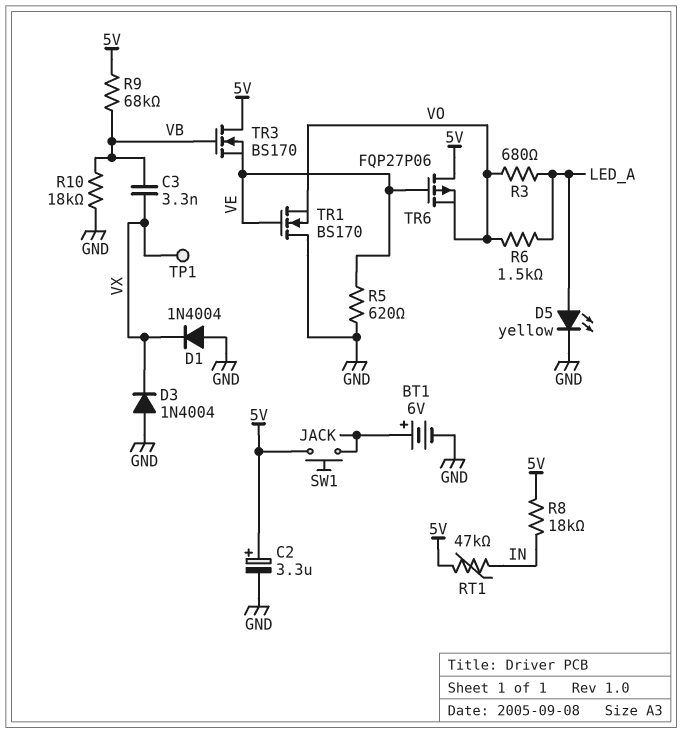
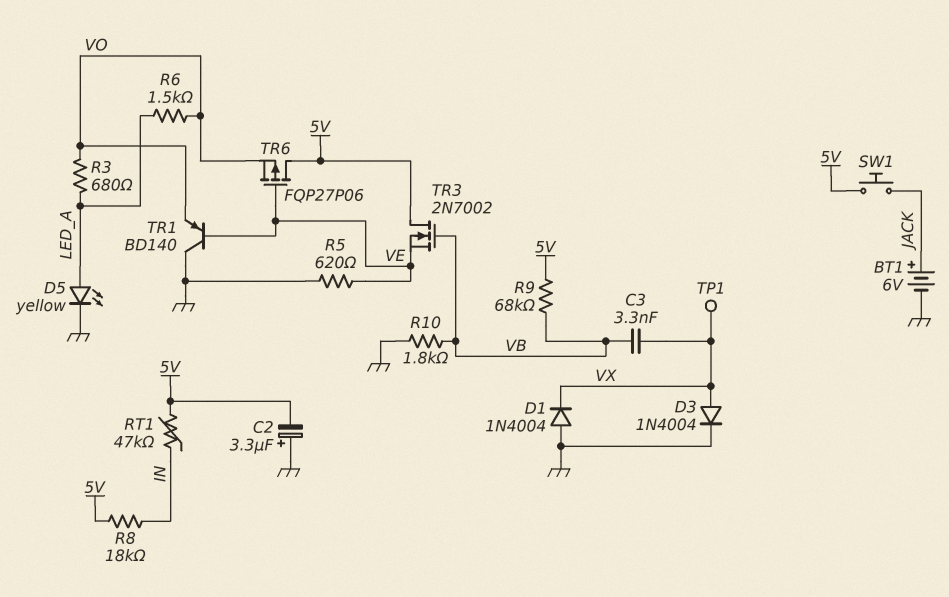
C2: 3.3uF (plus 5V, minus GND) -> 3.3uF (plus GND, minus 5V)
D3: diode 1N4004 (A GND, K VX) -> diode 1N4004 (A VX, K GND)
R10: 18k (GND, VB) -> 1.8k (GND, VB)
TR1: NMOS BS170 (G VE, D GND, S VO) -> PNP BD140 (B VE, C GND, E VO)
TR3: NMOS BS170 (G VB, D 5V, S VE) -> NMOS 2N7002 (G VB, D 5V, S VE)

